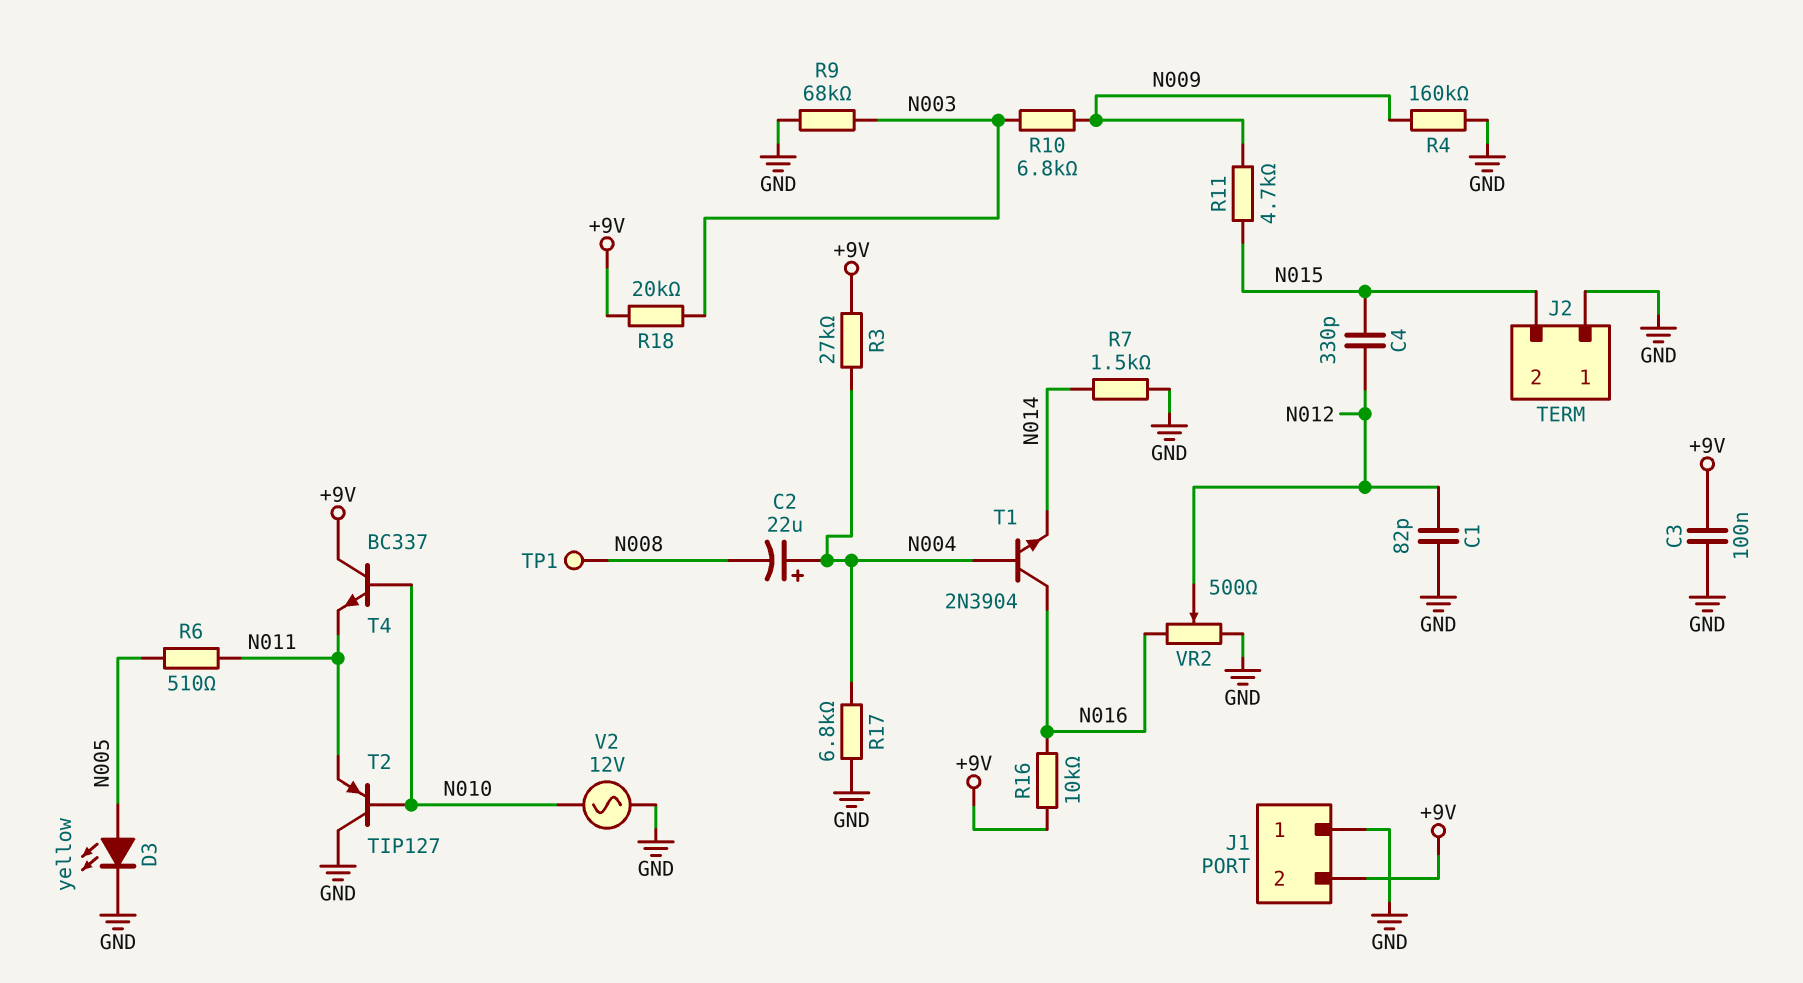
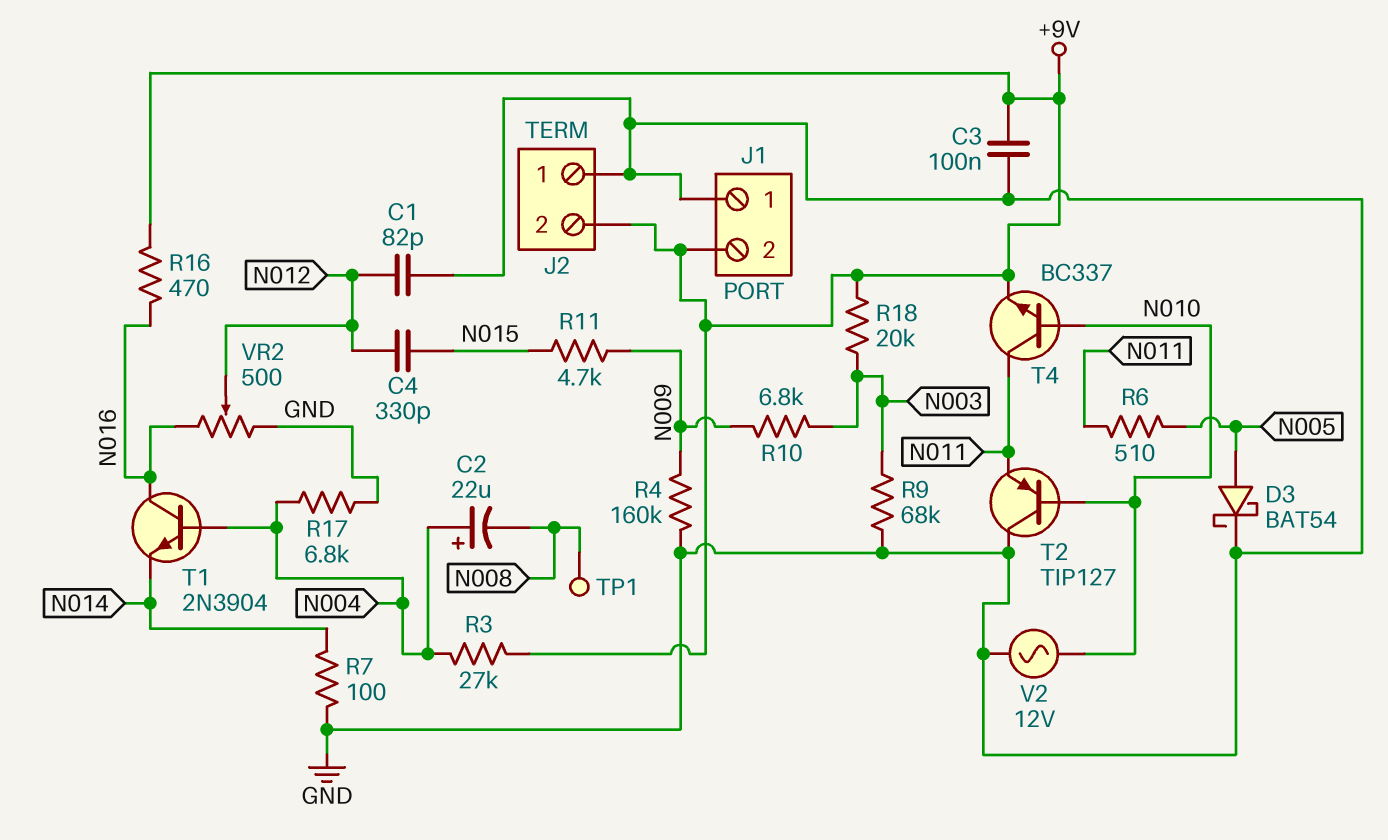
D3: LED yellow (A N005, K GND) -> schottky BAT54 (A N005, K GND)
J2 pin 2: N015 -> +9V
R7: 1.5k (GND, N014) -> 100 (GND, N014)
R16: 10k (+9V, N016) -> 470 (+9V, N016)
T4: NPN BC337 (B N010, C +9V, E N011) -> NPN BC337 (B N010, C N011, E +9V)

